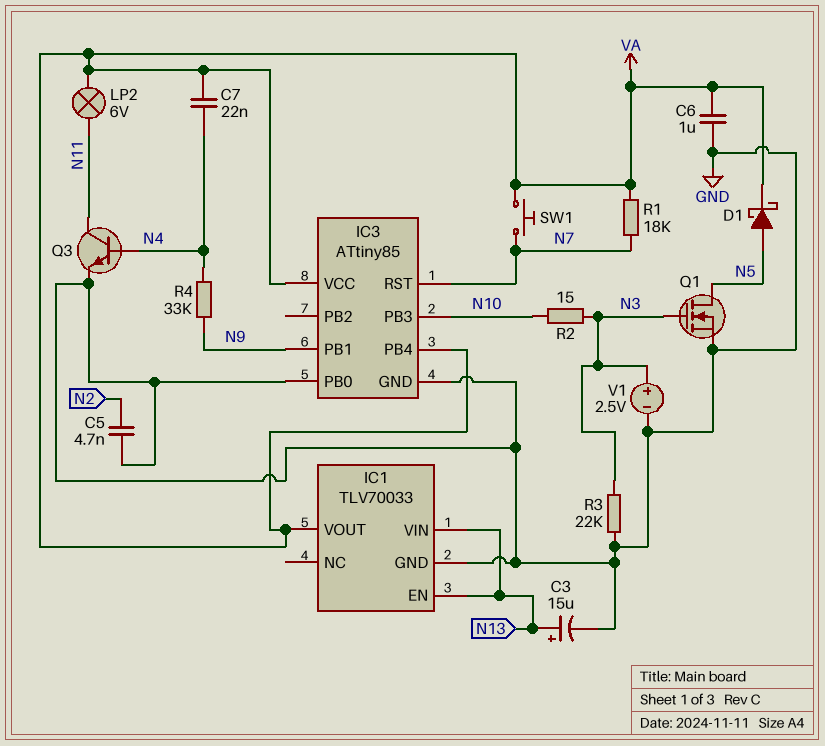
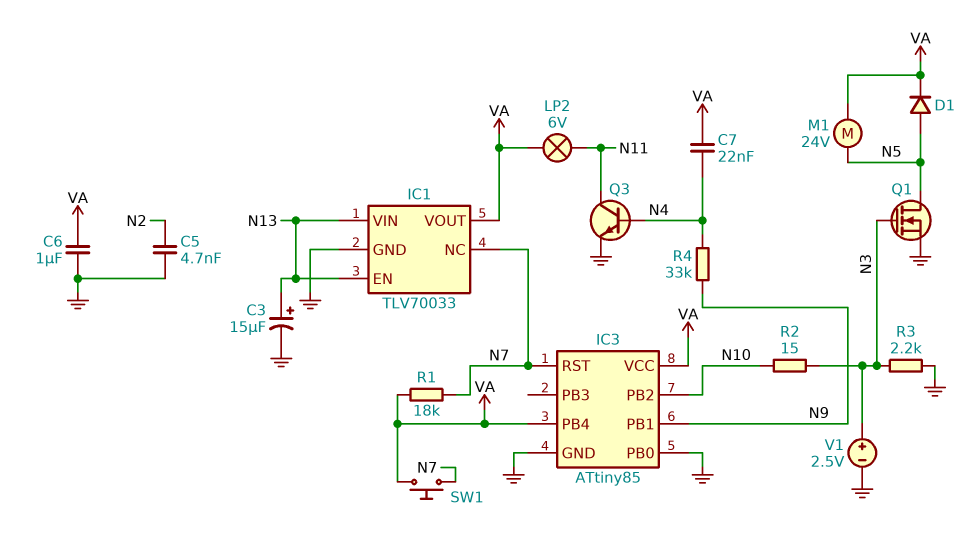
D1: schottky (A N5, K VA) -> diode (A N5, K VA)
IC1 pin NC: none -> N7
IC3 pin PB2: none -> N10
IC3 pin PB3: N10 -> none
M1: none -> motor 24V (N5, VA)
R3: 22k (GND, N3) -> 2.2k (GND, N3)

